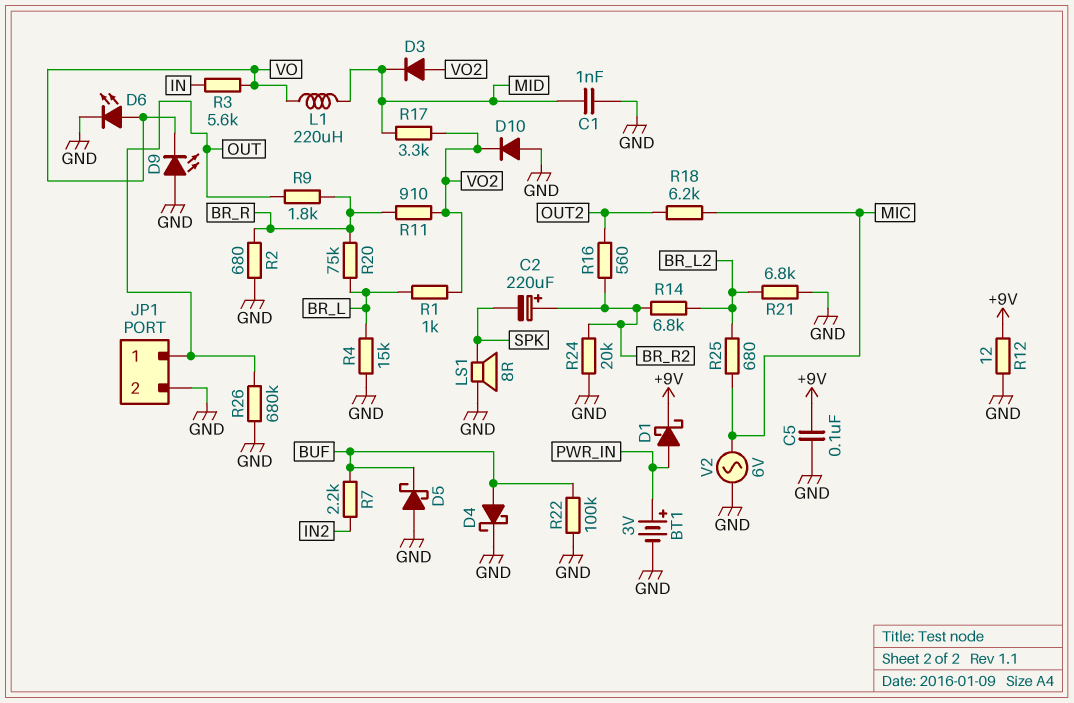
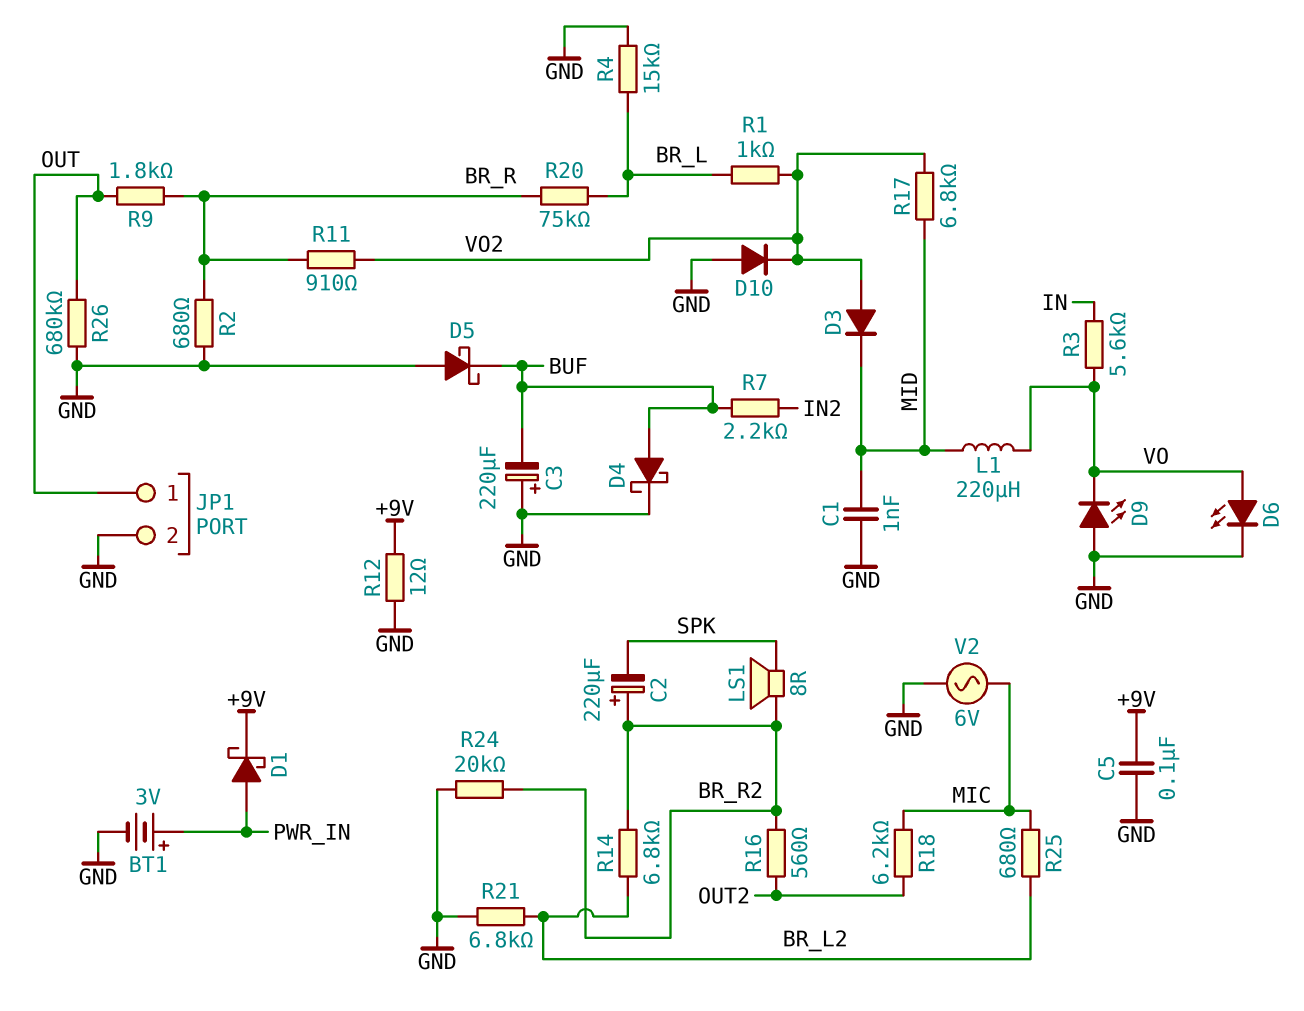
C3: none -> 220uF (plus GND, minus BUF)
LS1: speaker 8R (GND, SPK) -> speaker 8R (BR_R2, SPK)
R17: 3.3k (MID, VO2) -> 6.8k (MID, VO2)
R22: 100k (BUF, GND) -> none

